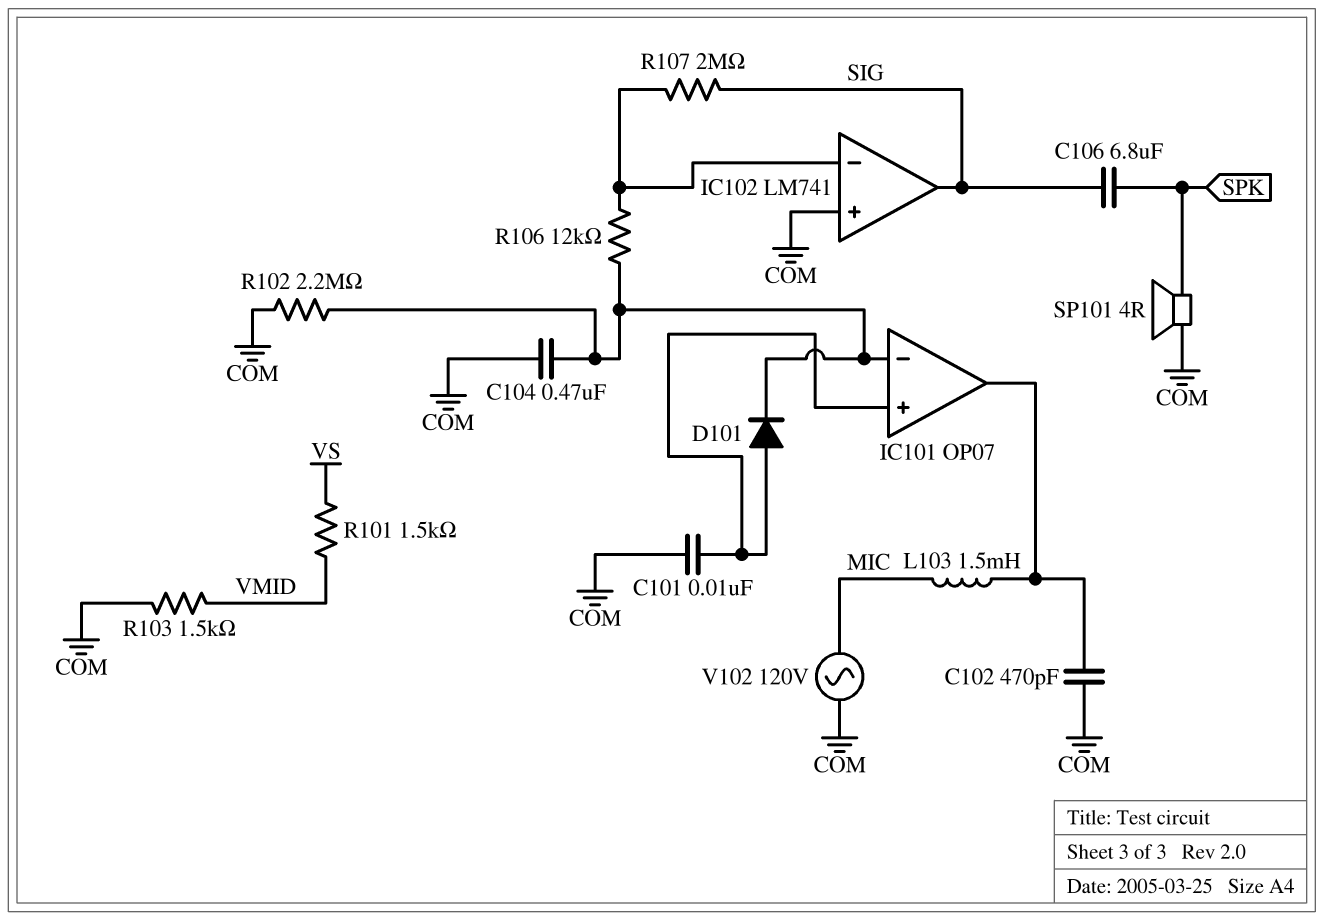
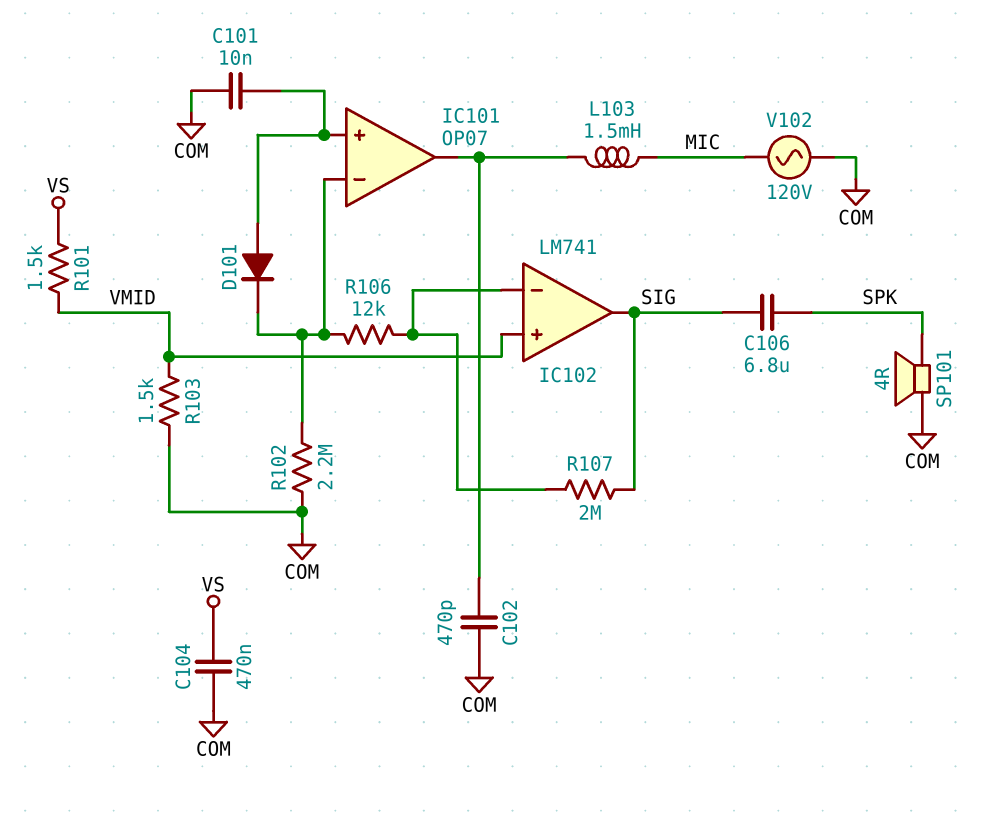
C104: 470nF (COM, IC101/in-) -> 470nF (COM, VS)
IC102 pin in+: COM -> VMID

